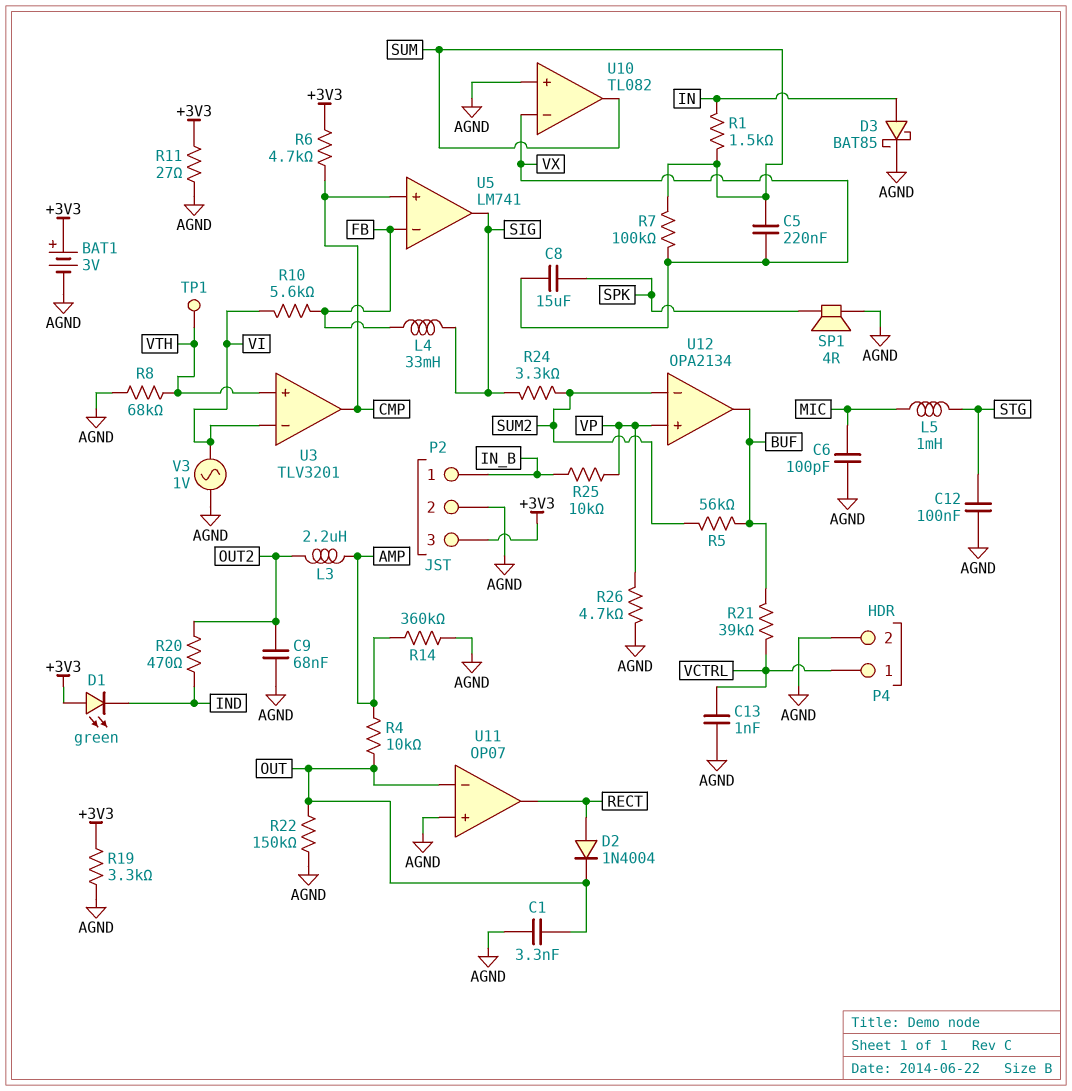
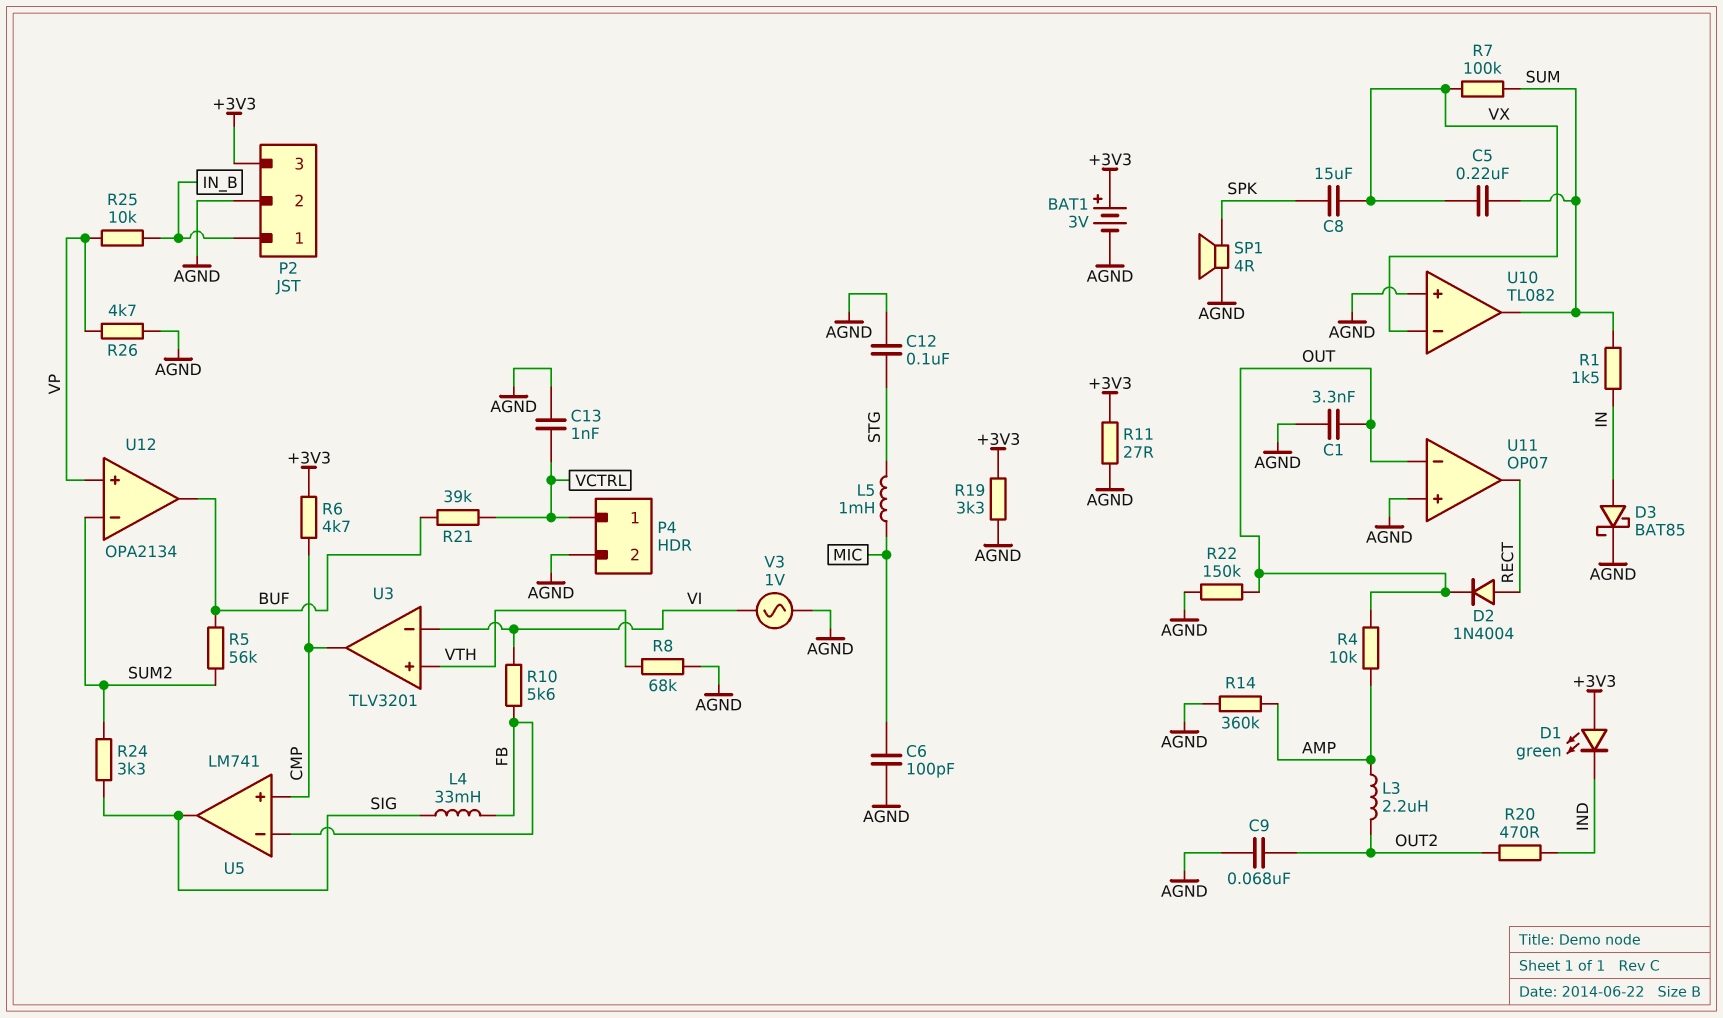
TP1: test point (VTH) -> none

